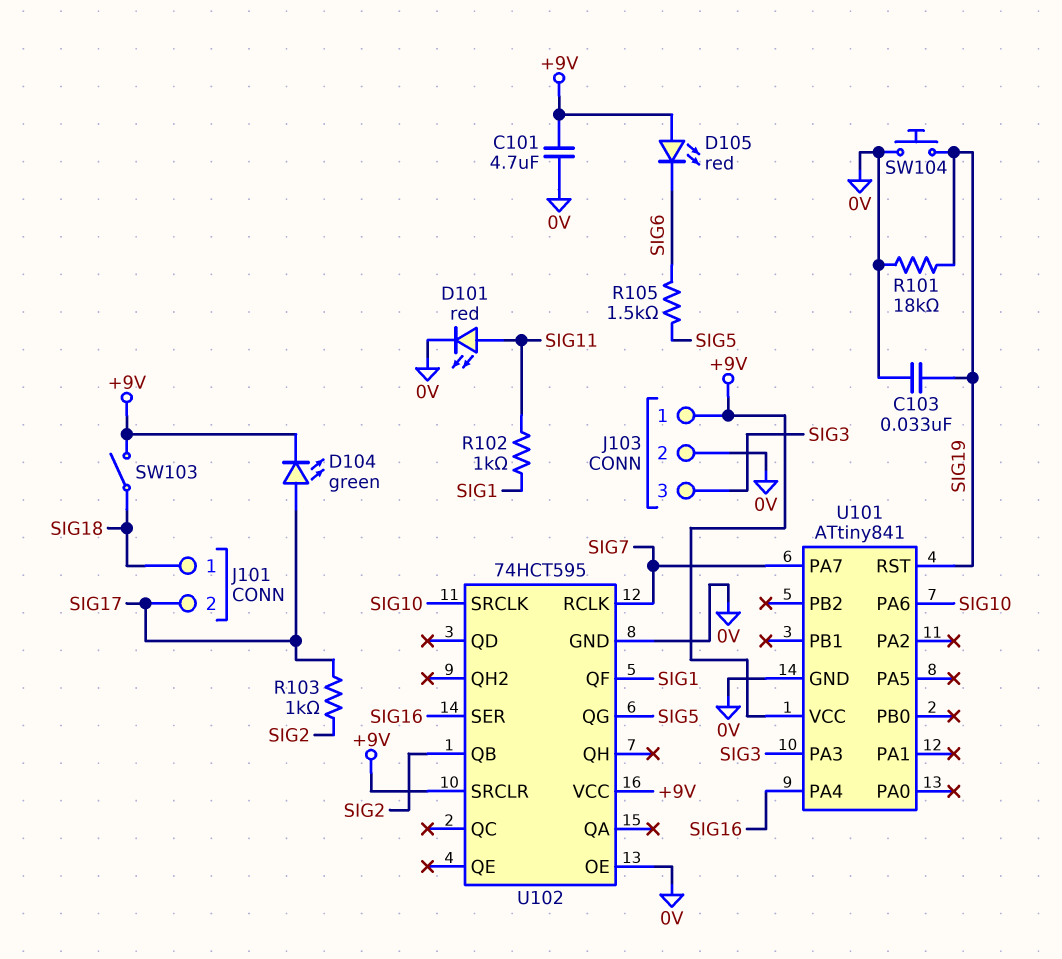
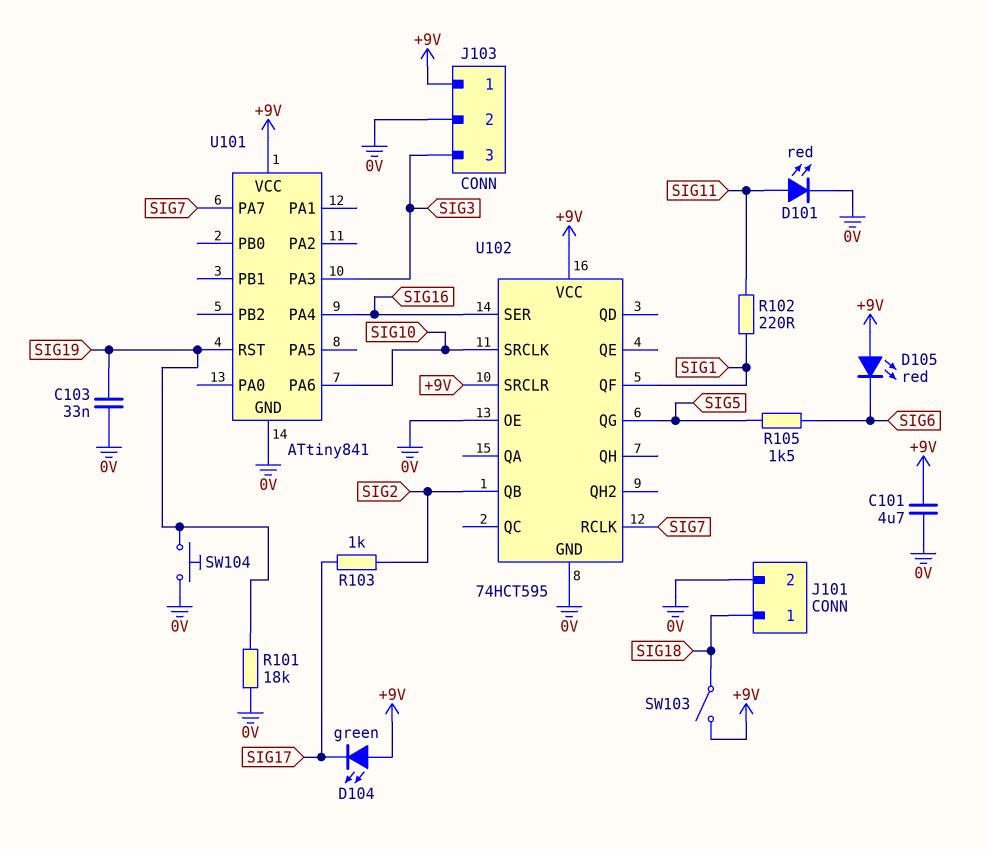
D104: LED green (A SIG17, K +9V) -> LED green (A +9V, K SIG17)
J101 pin 2: SIG17 -> 0V
R102: 1k (SIG1, SIG11) -> 220 (SIG1, SIG11)

